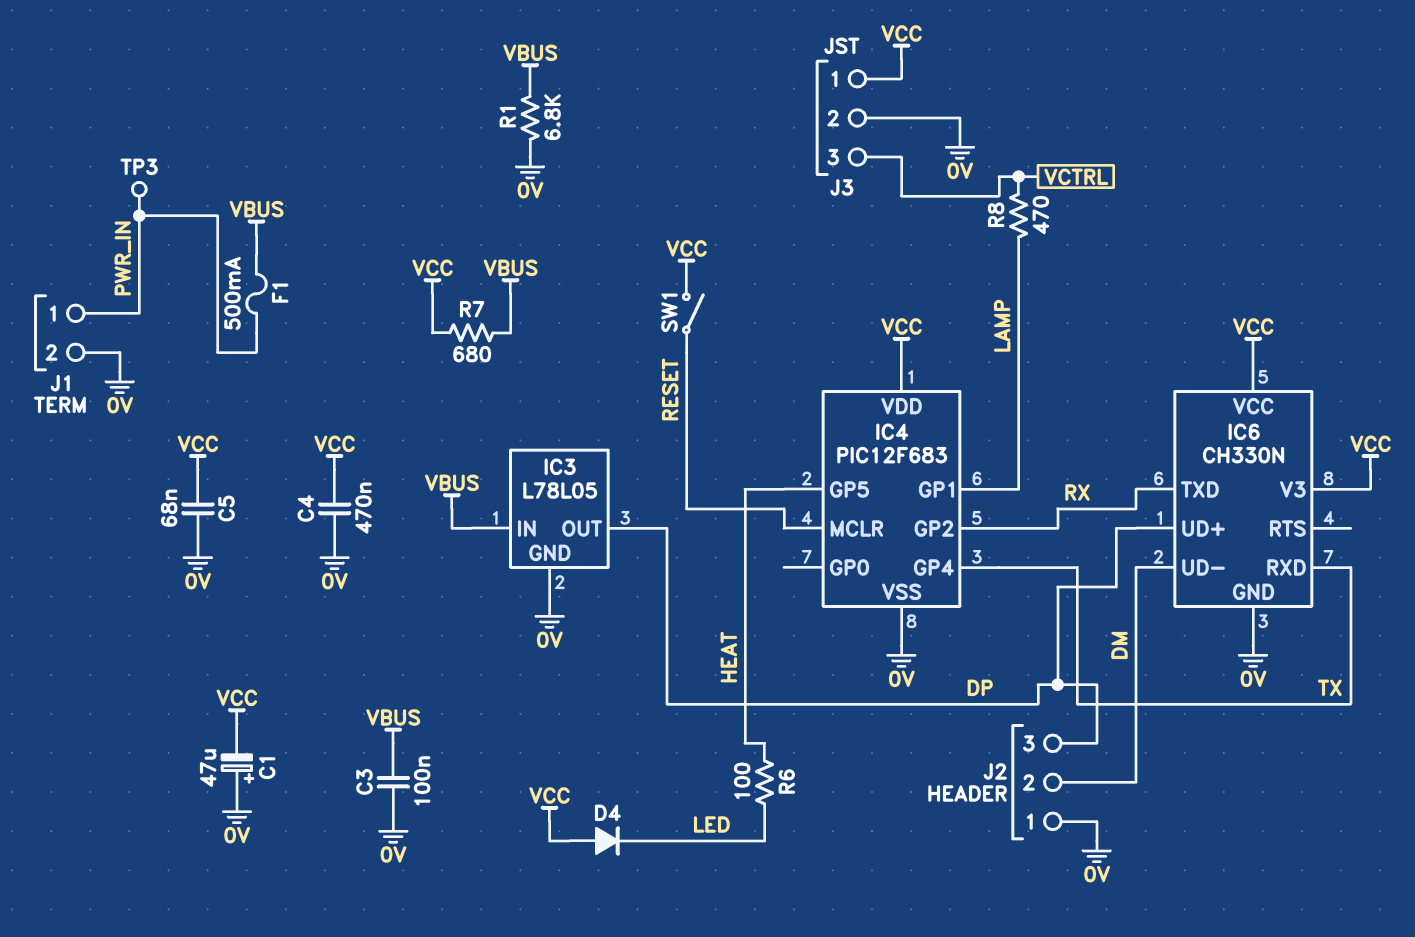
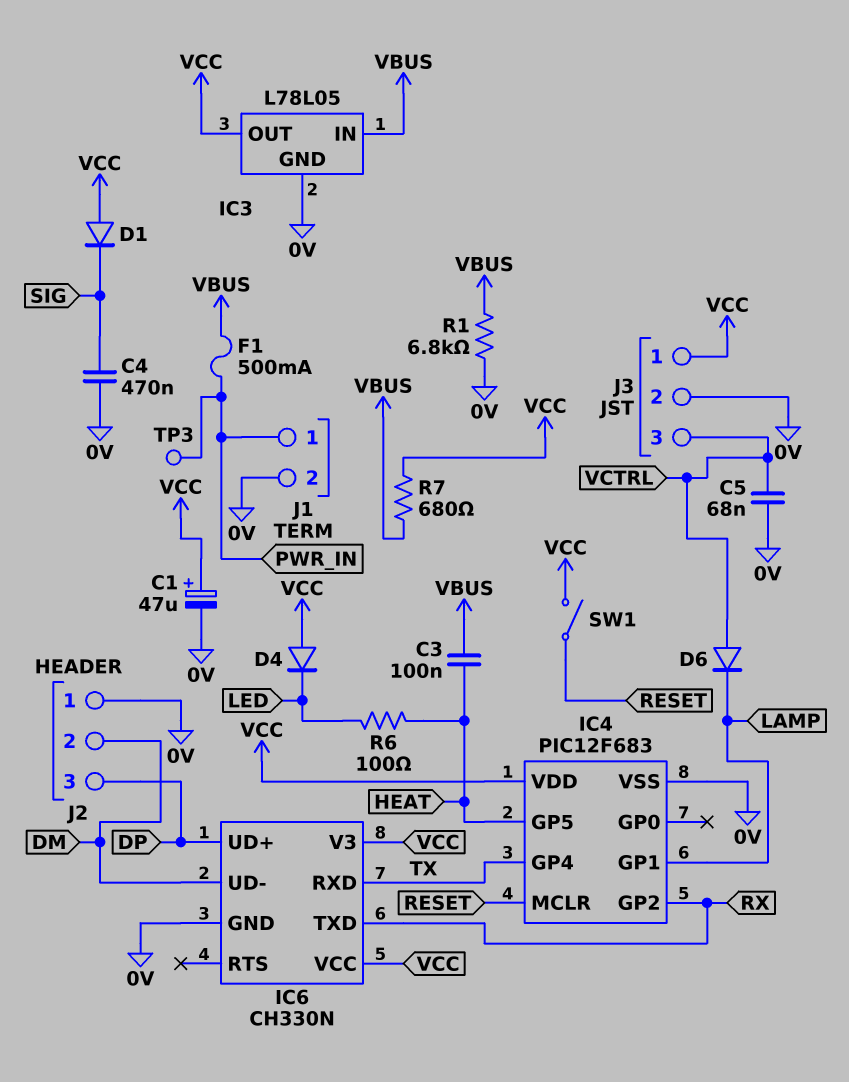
C1: 47uF (plus 0V, minus VCC) -> 47uF (plus VCC, minus 0V)
C3: 100nF (0V, VBUS) -> 100nF (HEAT, VBUS)
C4: 470nF (0V, VCC) -> 470nF (0V, SIG)
C5: 68nF (0V, VCC) -> 68nF (0V, VCTRL)
D1: none -> diode (A VCC, K SIG)
D6: none -> diode (A VCTRL, K LAMP)
IC3 pin OUT: DP -> VCC
R8: 470 (LAMP, VCTRL) -> none

